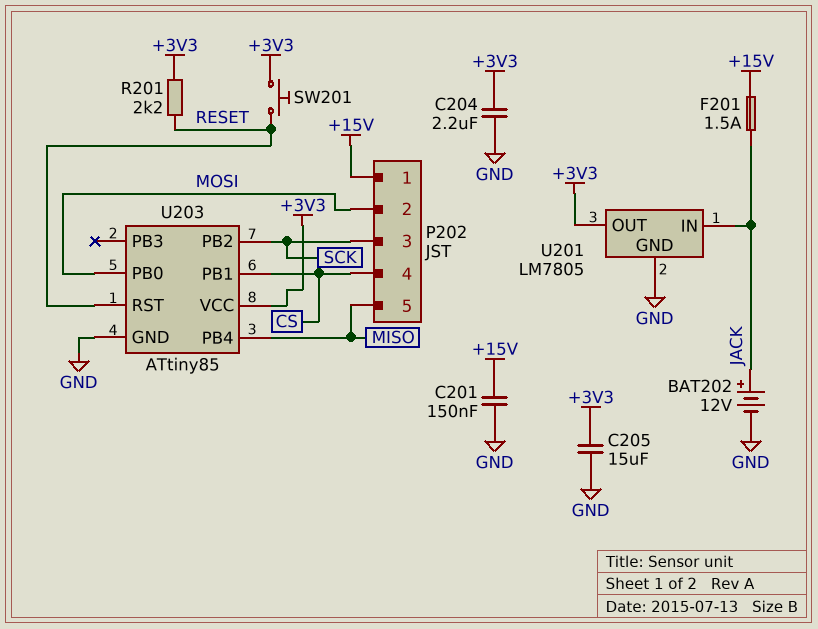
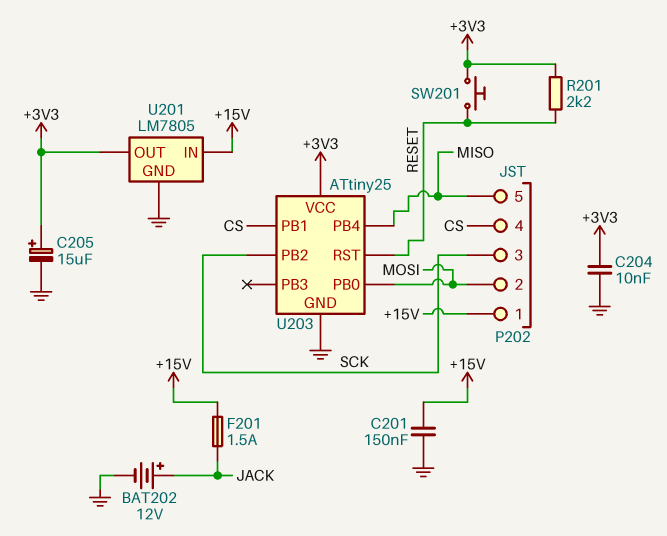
C204: 2.2uF (+3V3, GND) -> 10nF (+3V3, GND)
C205: 15uF (+3V3, GND) -> 15uF (plus +3V3, minus GND)
U201 pin IN: JACK -> +15V
U203: ATtiny85 -> ATtiny25

